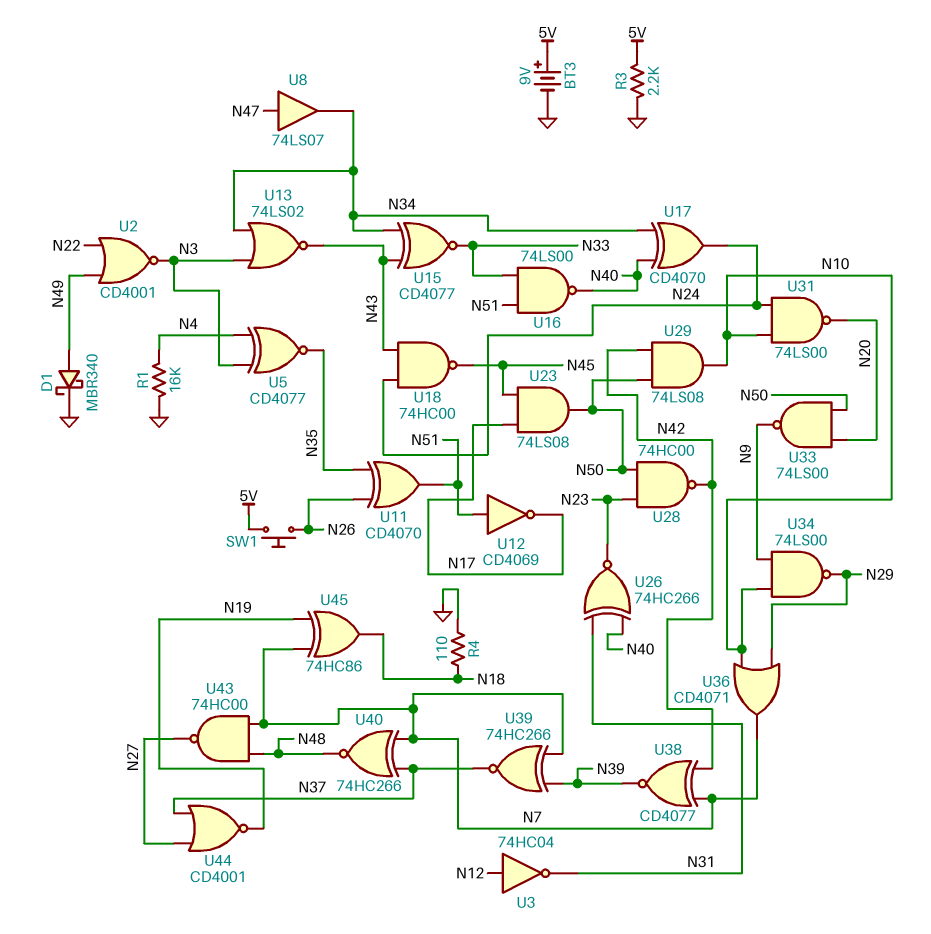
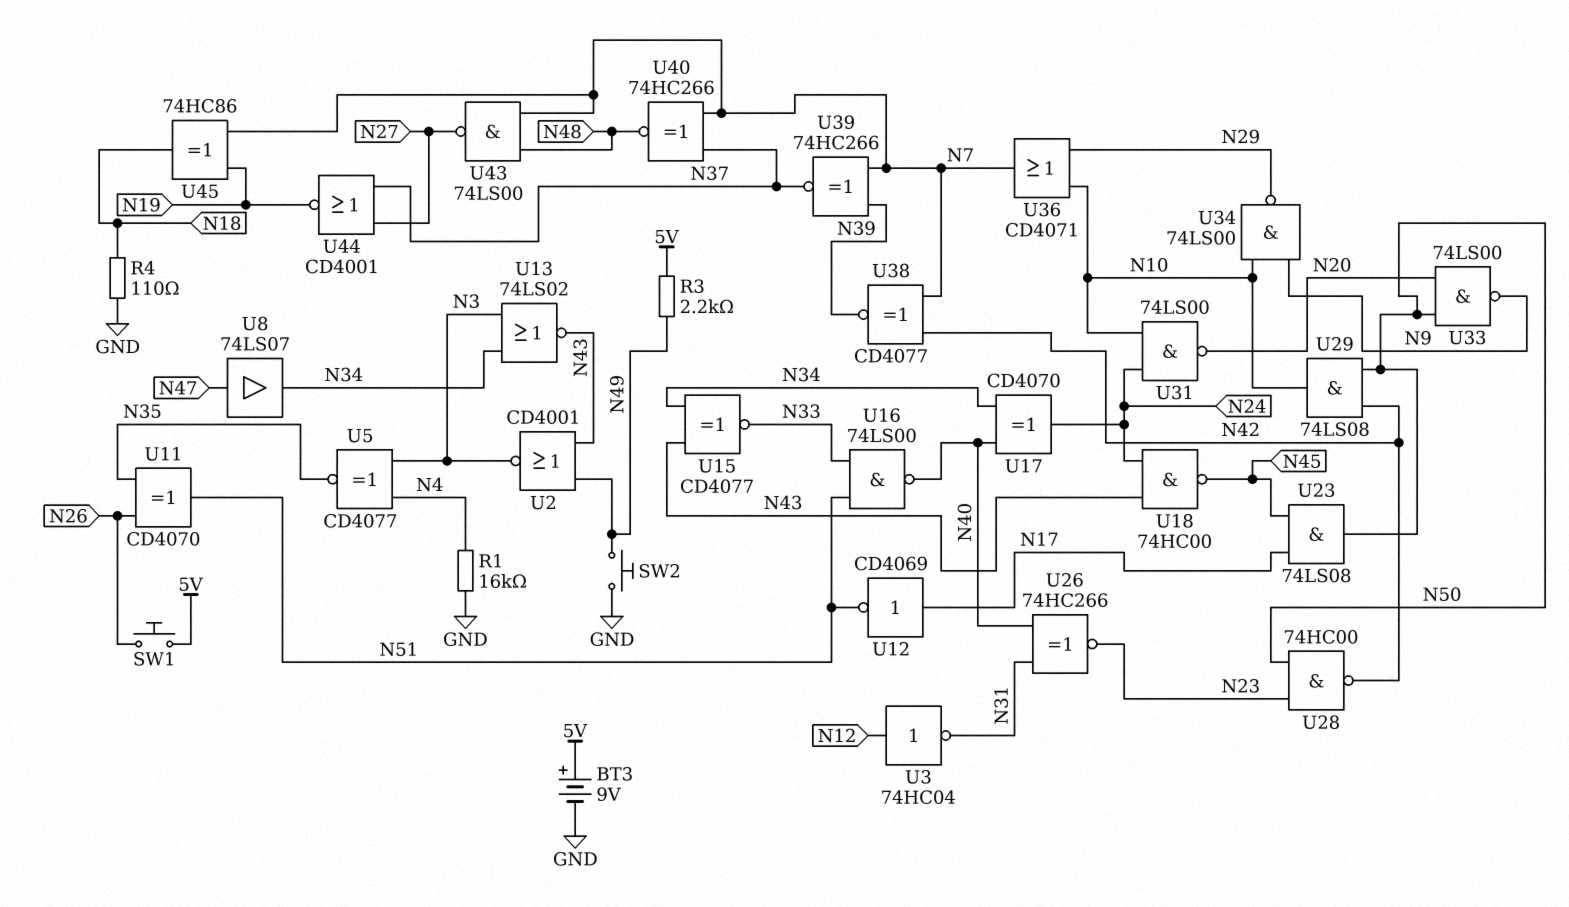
D1: schottky MBR340 (A N49, K GND) -> none
R3: 2.2k (5V, GND) -> 2.2k (5V, N49)
SW2: none -> button (GND, N49)
U2: NOR CD4001 (in N22, in N49, out N3) -> NOR CD4001 (in N43, in N49, out N3)
U12: NOT CD4069 (in N51, out N17) -> NOT CD4069 (in N17, out N51)
U43: NAND 74HC00 (in N7, in N48, out N27) -> NAND 74LS00 (in N7, in N48, out N27)

